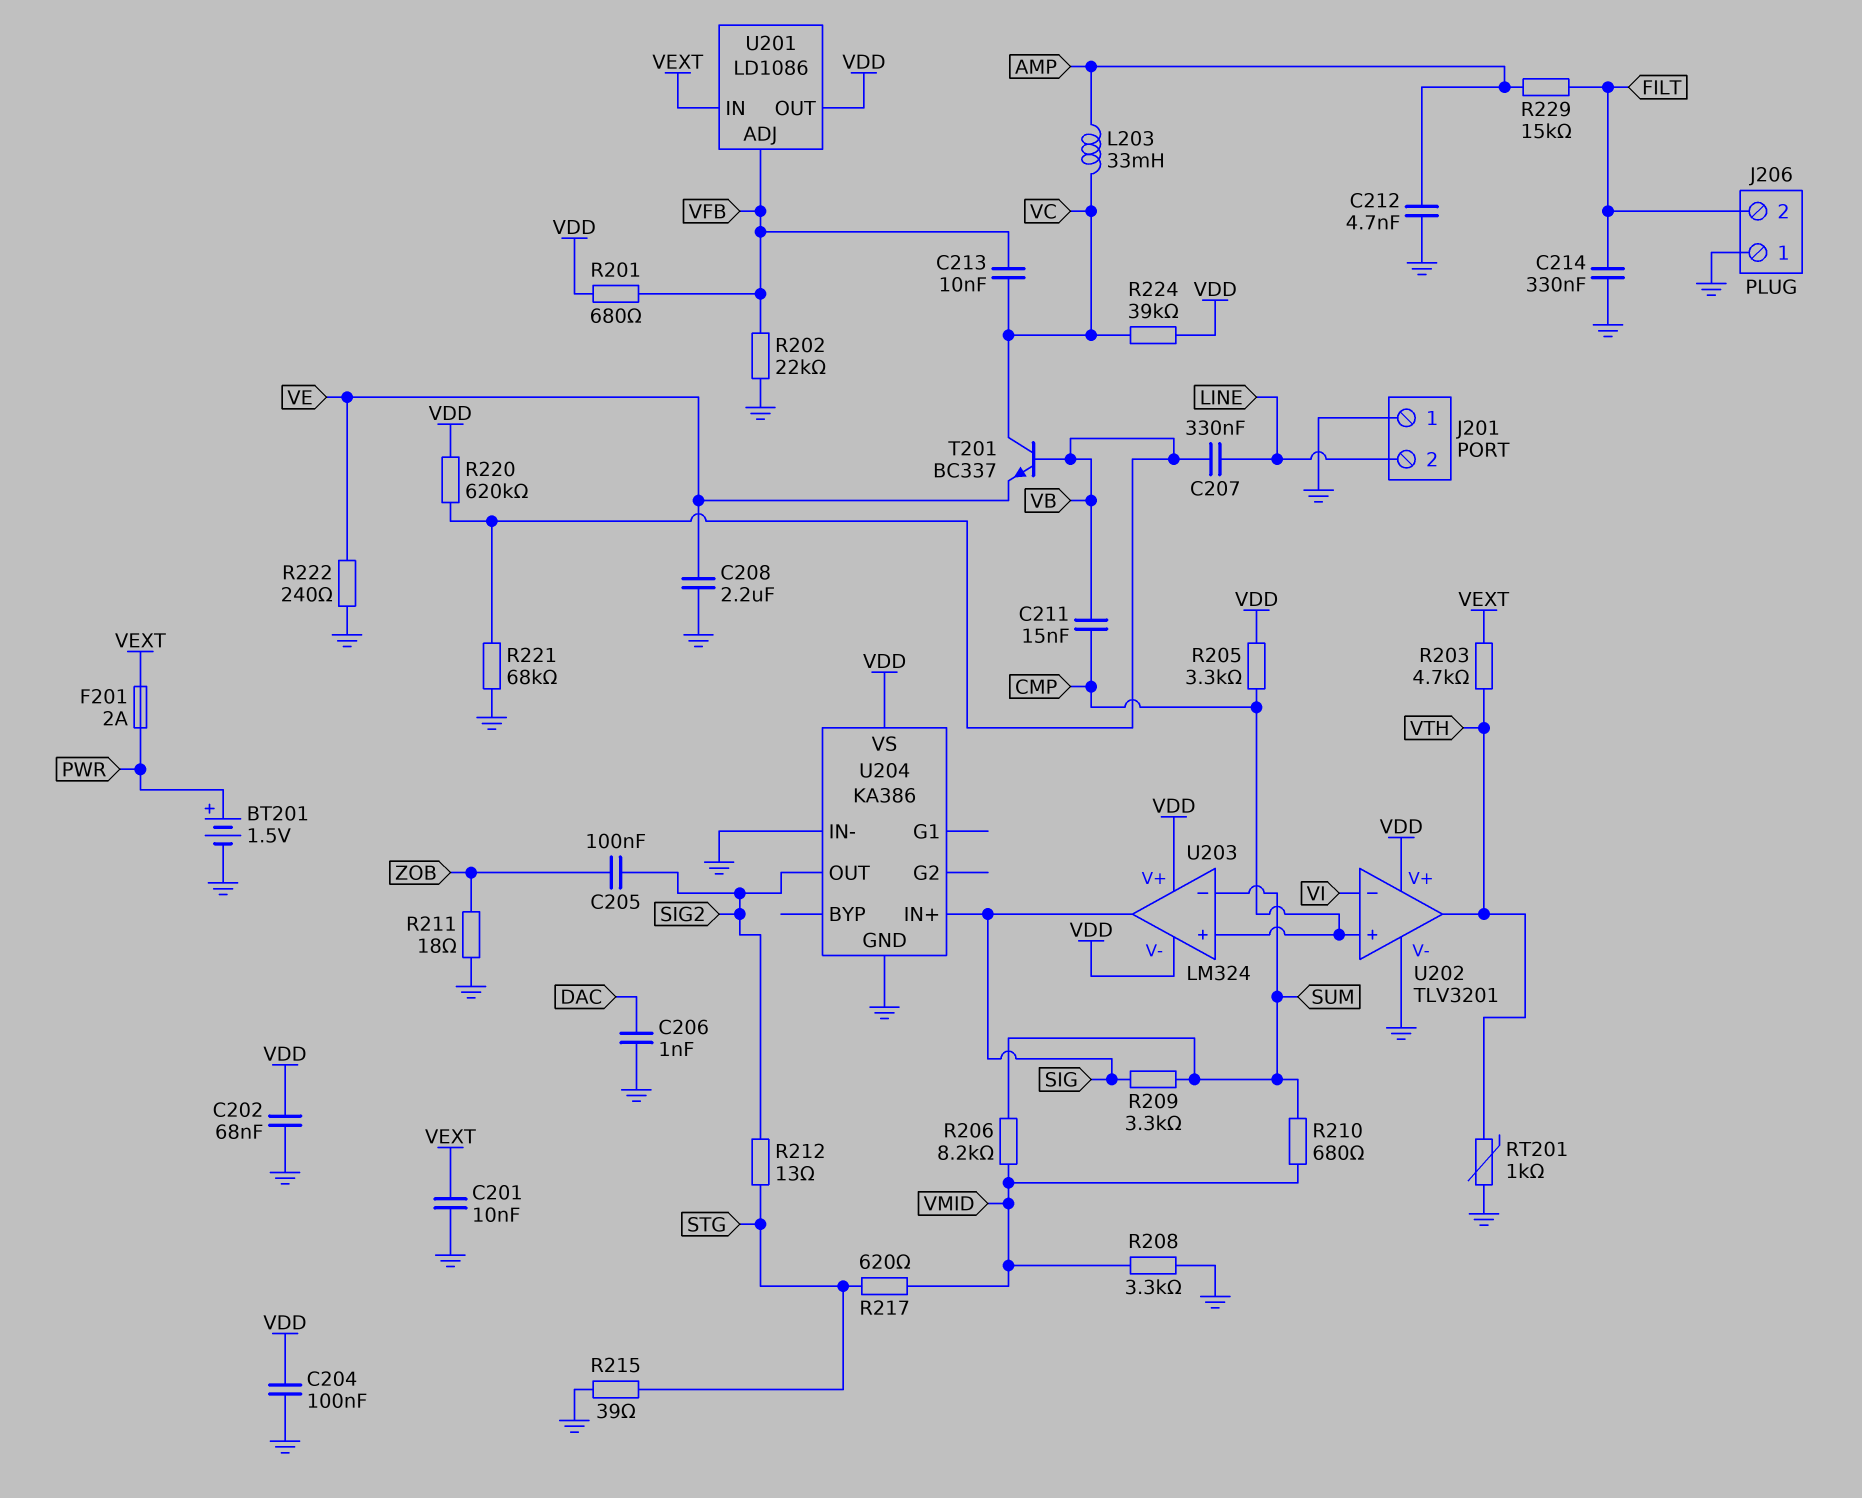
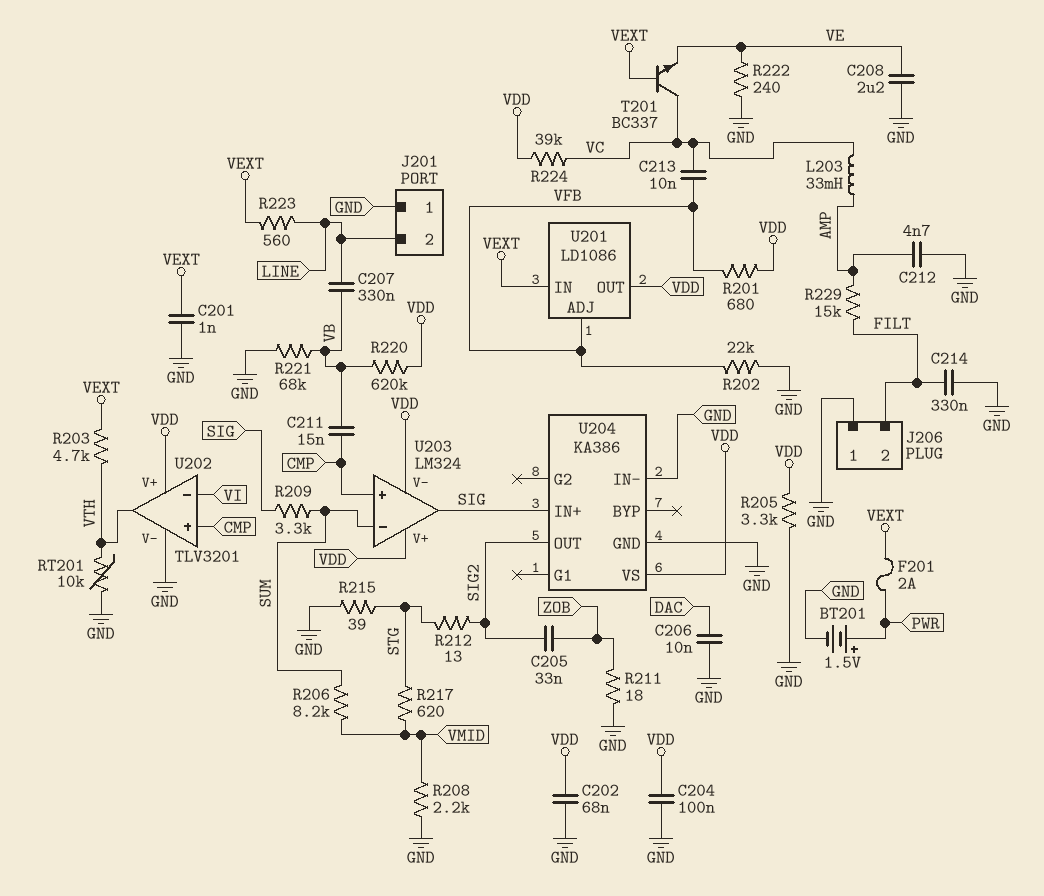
C201: 10nF (GND, VEXT) -> 1nF (GND, VEXT)
C205: 100nF (SIG2, ZOB) -> 33nF (SIG2, ZOB)
C206: 1nF (DAC, GND) -> 10nF (DAC, GND)
R205: 3.3k (CMP, VDD) -> 3.3k (GND, VDD)
R208: 3.3k (GND, VMID) -> 2.2k (GND, VMID)
R210: 680 (SUM, VMID) -> none
R223: none -> 560 (LINE, VEXT)
RT201: 1k (GND, VTH) -> 10k (GND, VTH)
T201: NPN BC337 (B VB, C VC, E VE) -> NPN BC337 (B VEXT, C VC, E VE)

